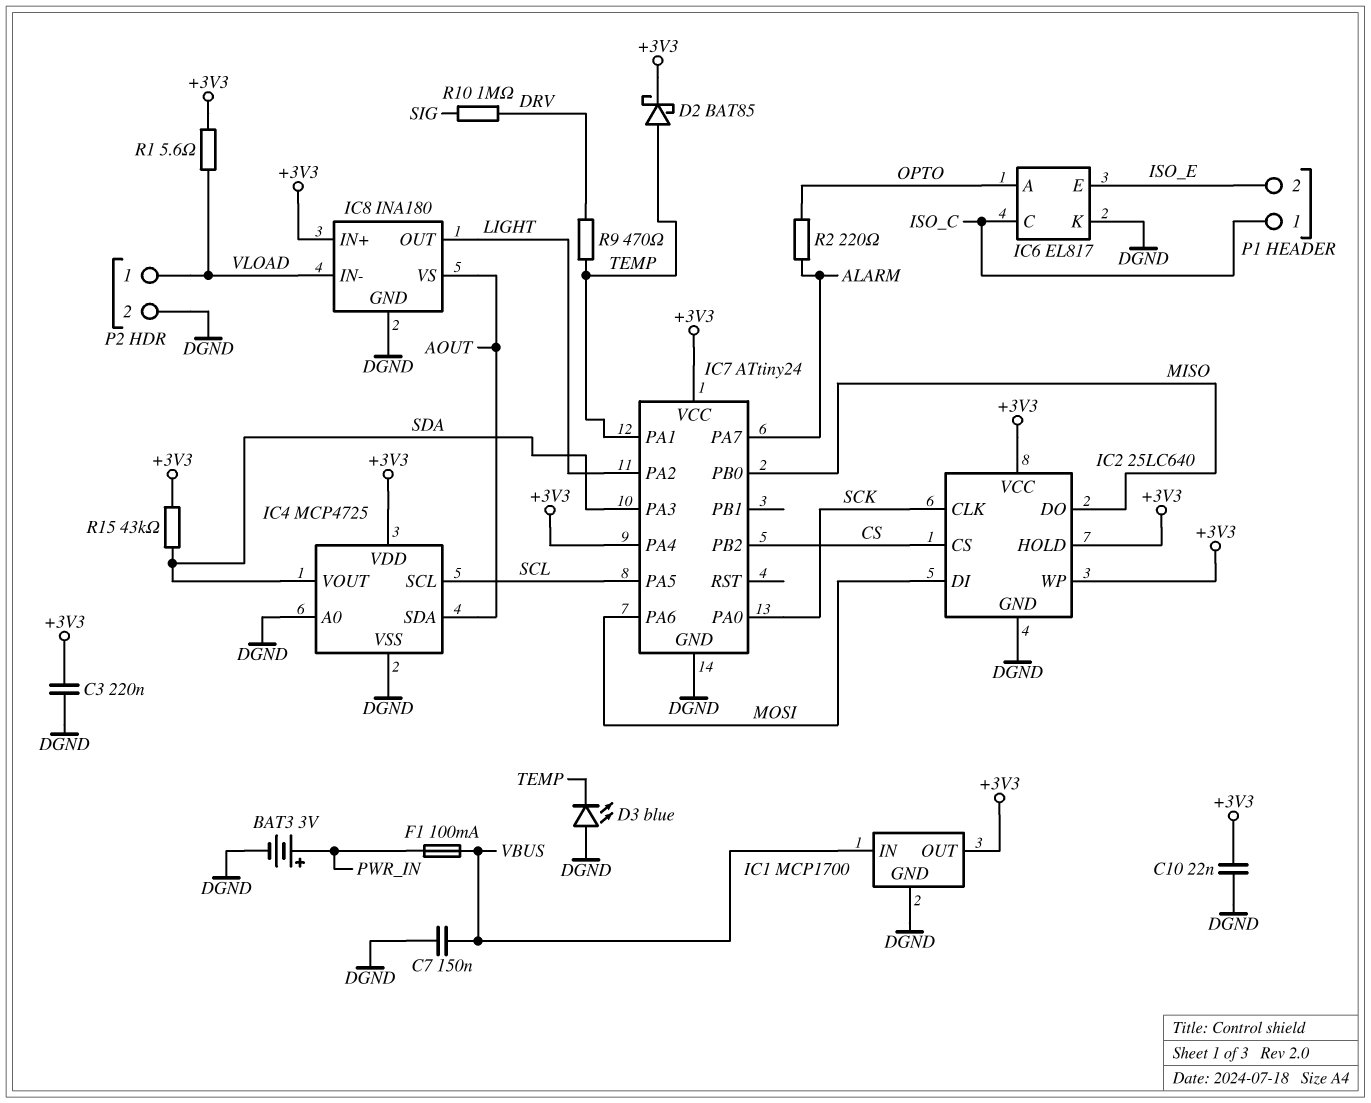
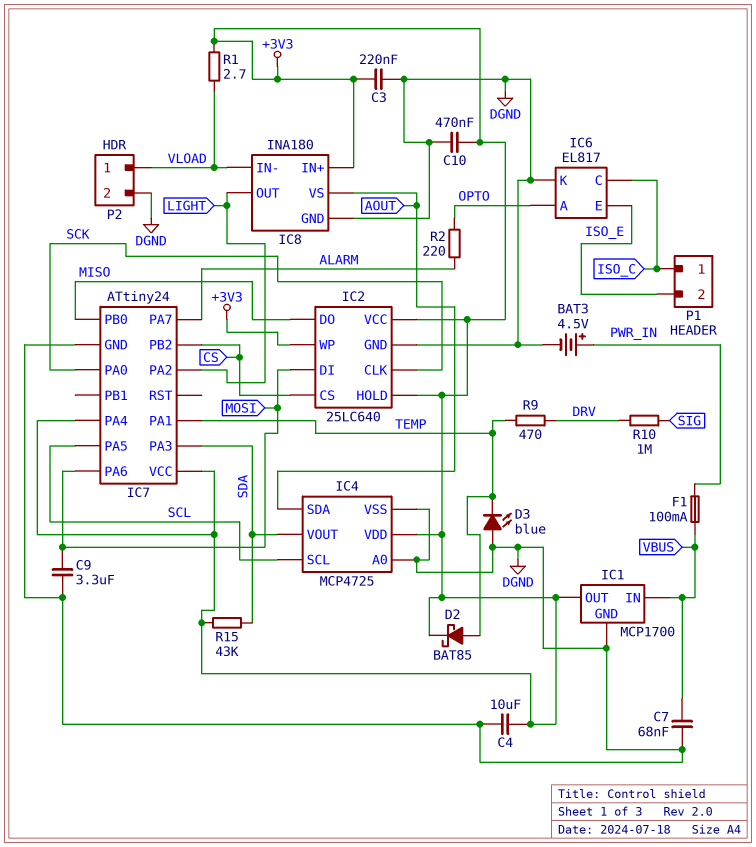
BAT3: 3V (plus PWR_IN, minus DGND) -> 4.5V (plus PWR_IN, minus DGND)
C4: none -> 10uF (+3V3, DGND)
C7: 150nF (DGND, VBUS) -> 68nF (DGND, VBUS)
C9: none -> 3.3uF (DGND, MOSI)
C10: 22nF (+3V3, DGND) -> 470nF (+3V3, DGND)
R1: 5.6 (+3V3, VLOAD) -> 2.7 (+3V3, VLOAD)

